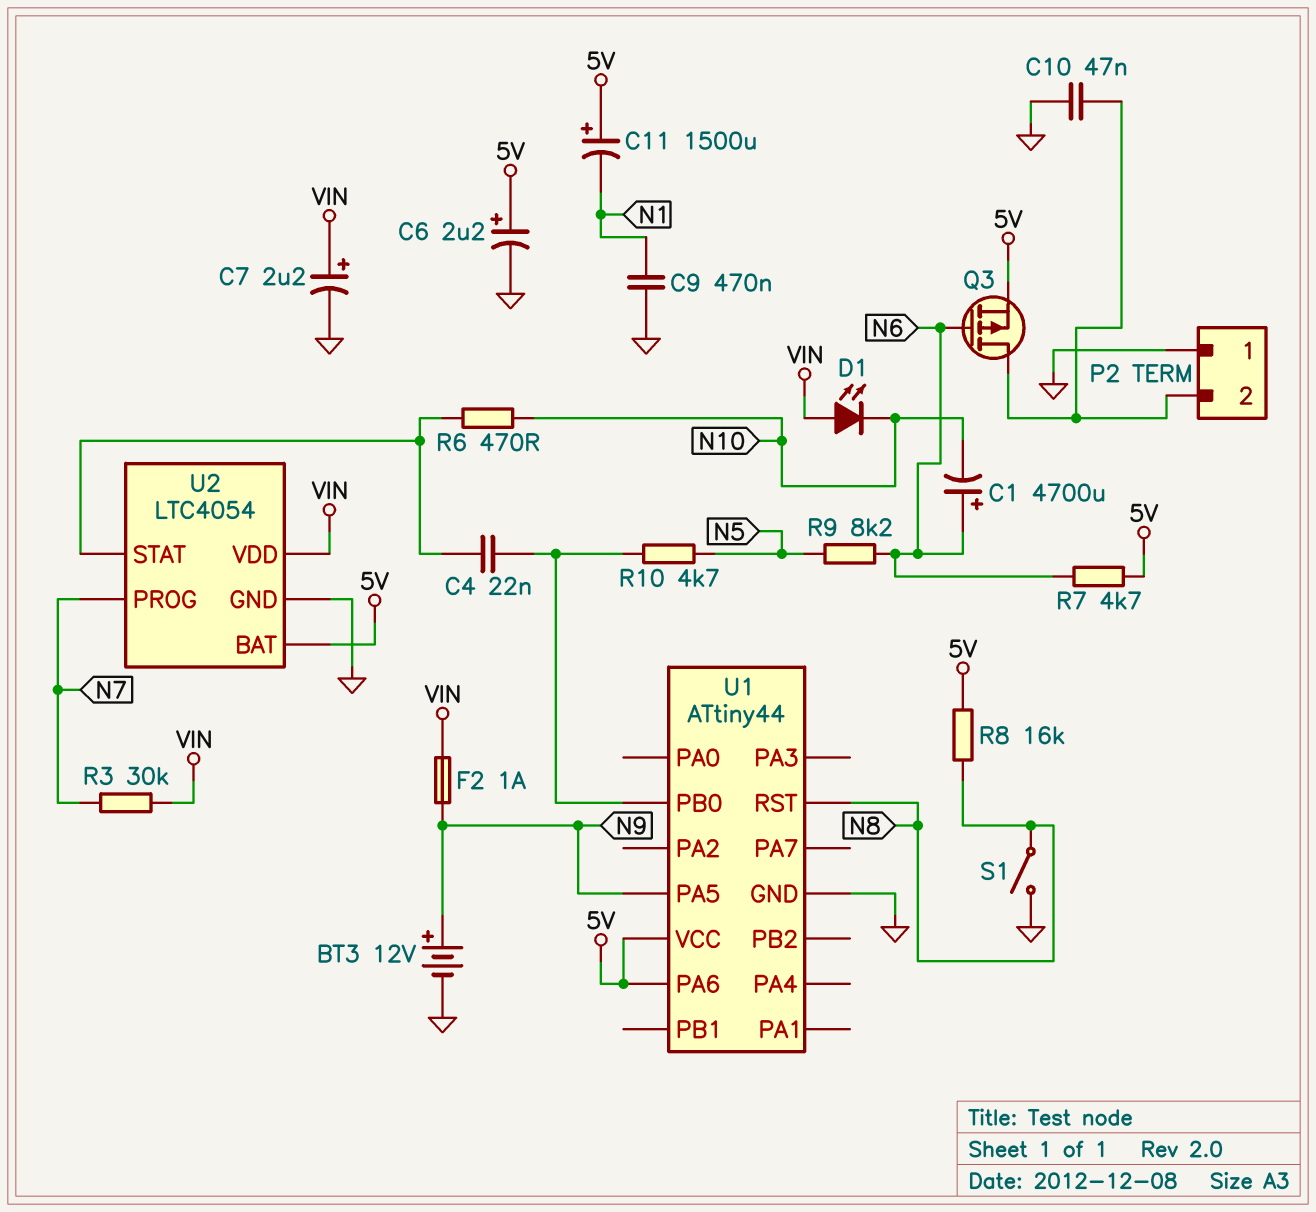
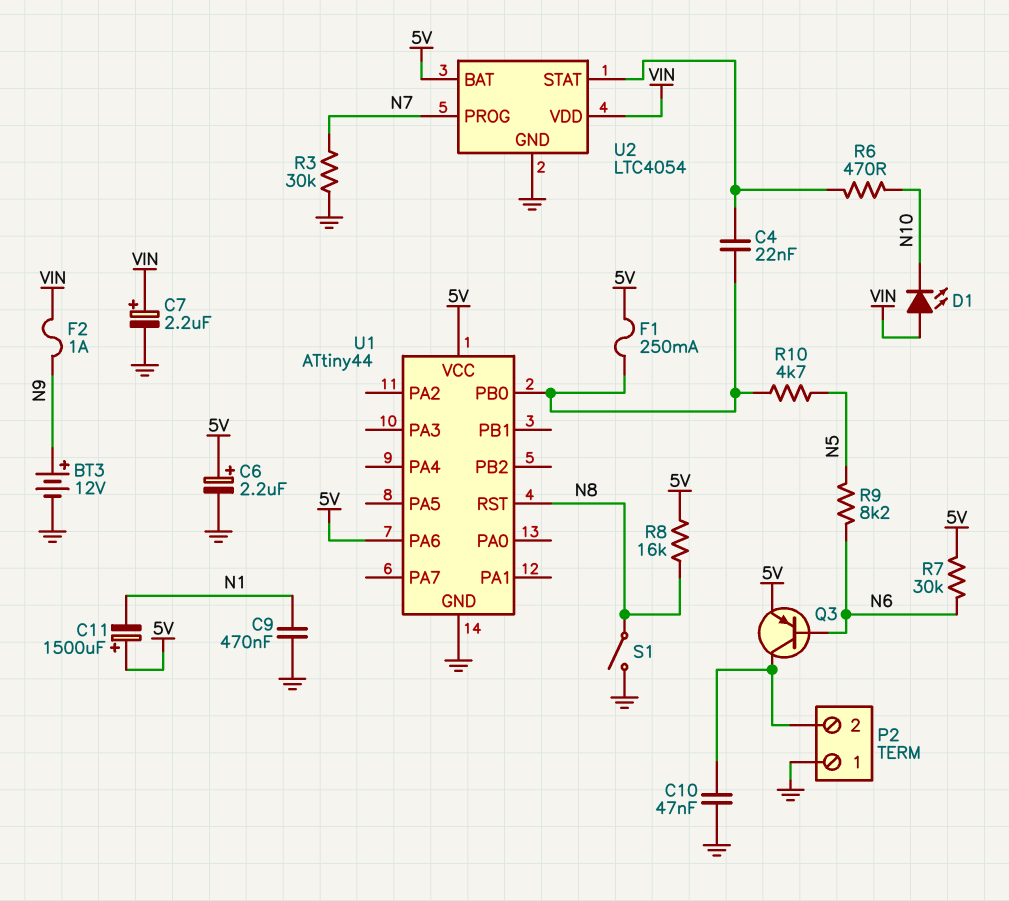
C1: 4700uF (plus N6, minus N10) -> none
F1: none -> 250mA (5V, U1/PB0)
Q3: PMOS (G N6, D P2/2, S 5V) -> PNP (B N6, C P2/2, E 5V)
R3: 30k (N7, VIN) -> 30k (GND, N7)
R7: 4.7k (5V, N6) -> 30k (5V, N6)
U1 pin PA5: N9 -> none

